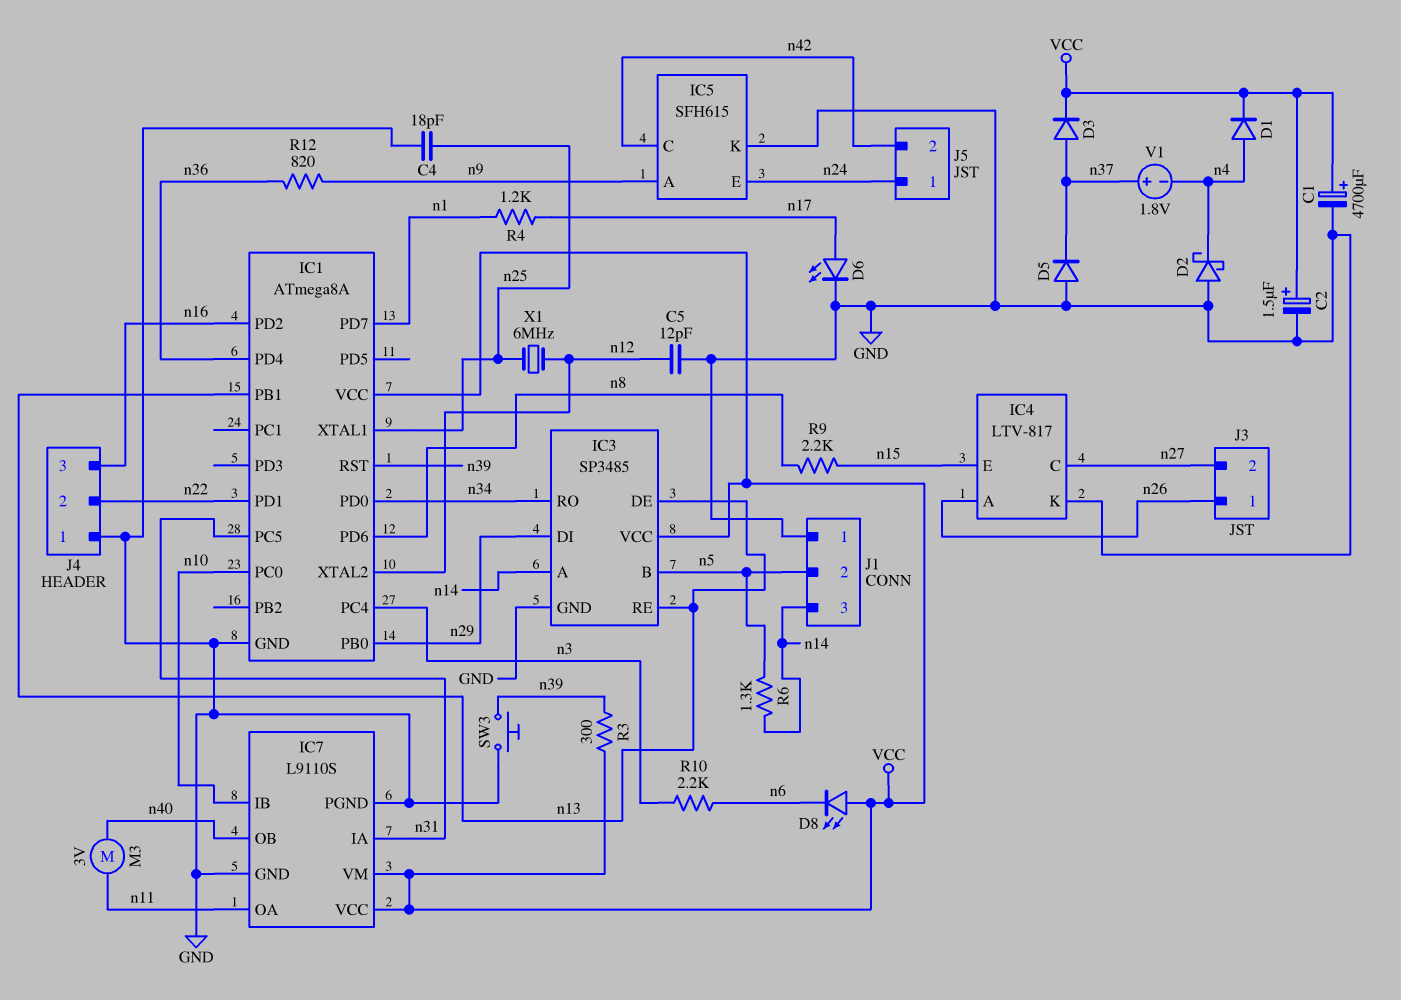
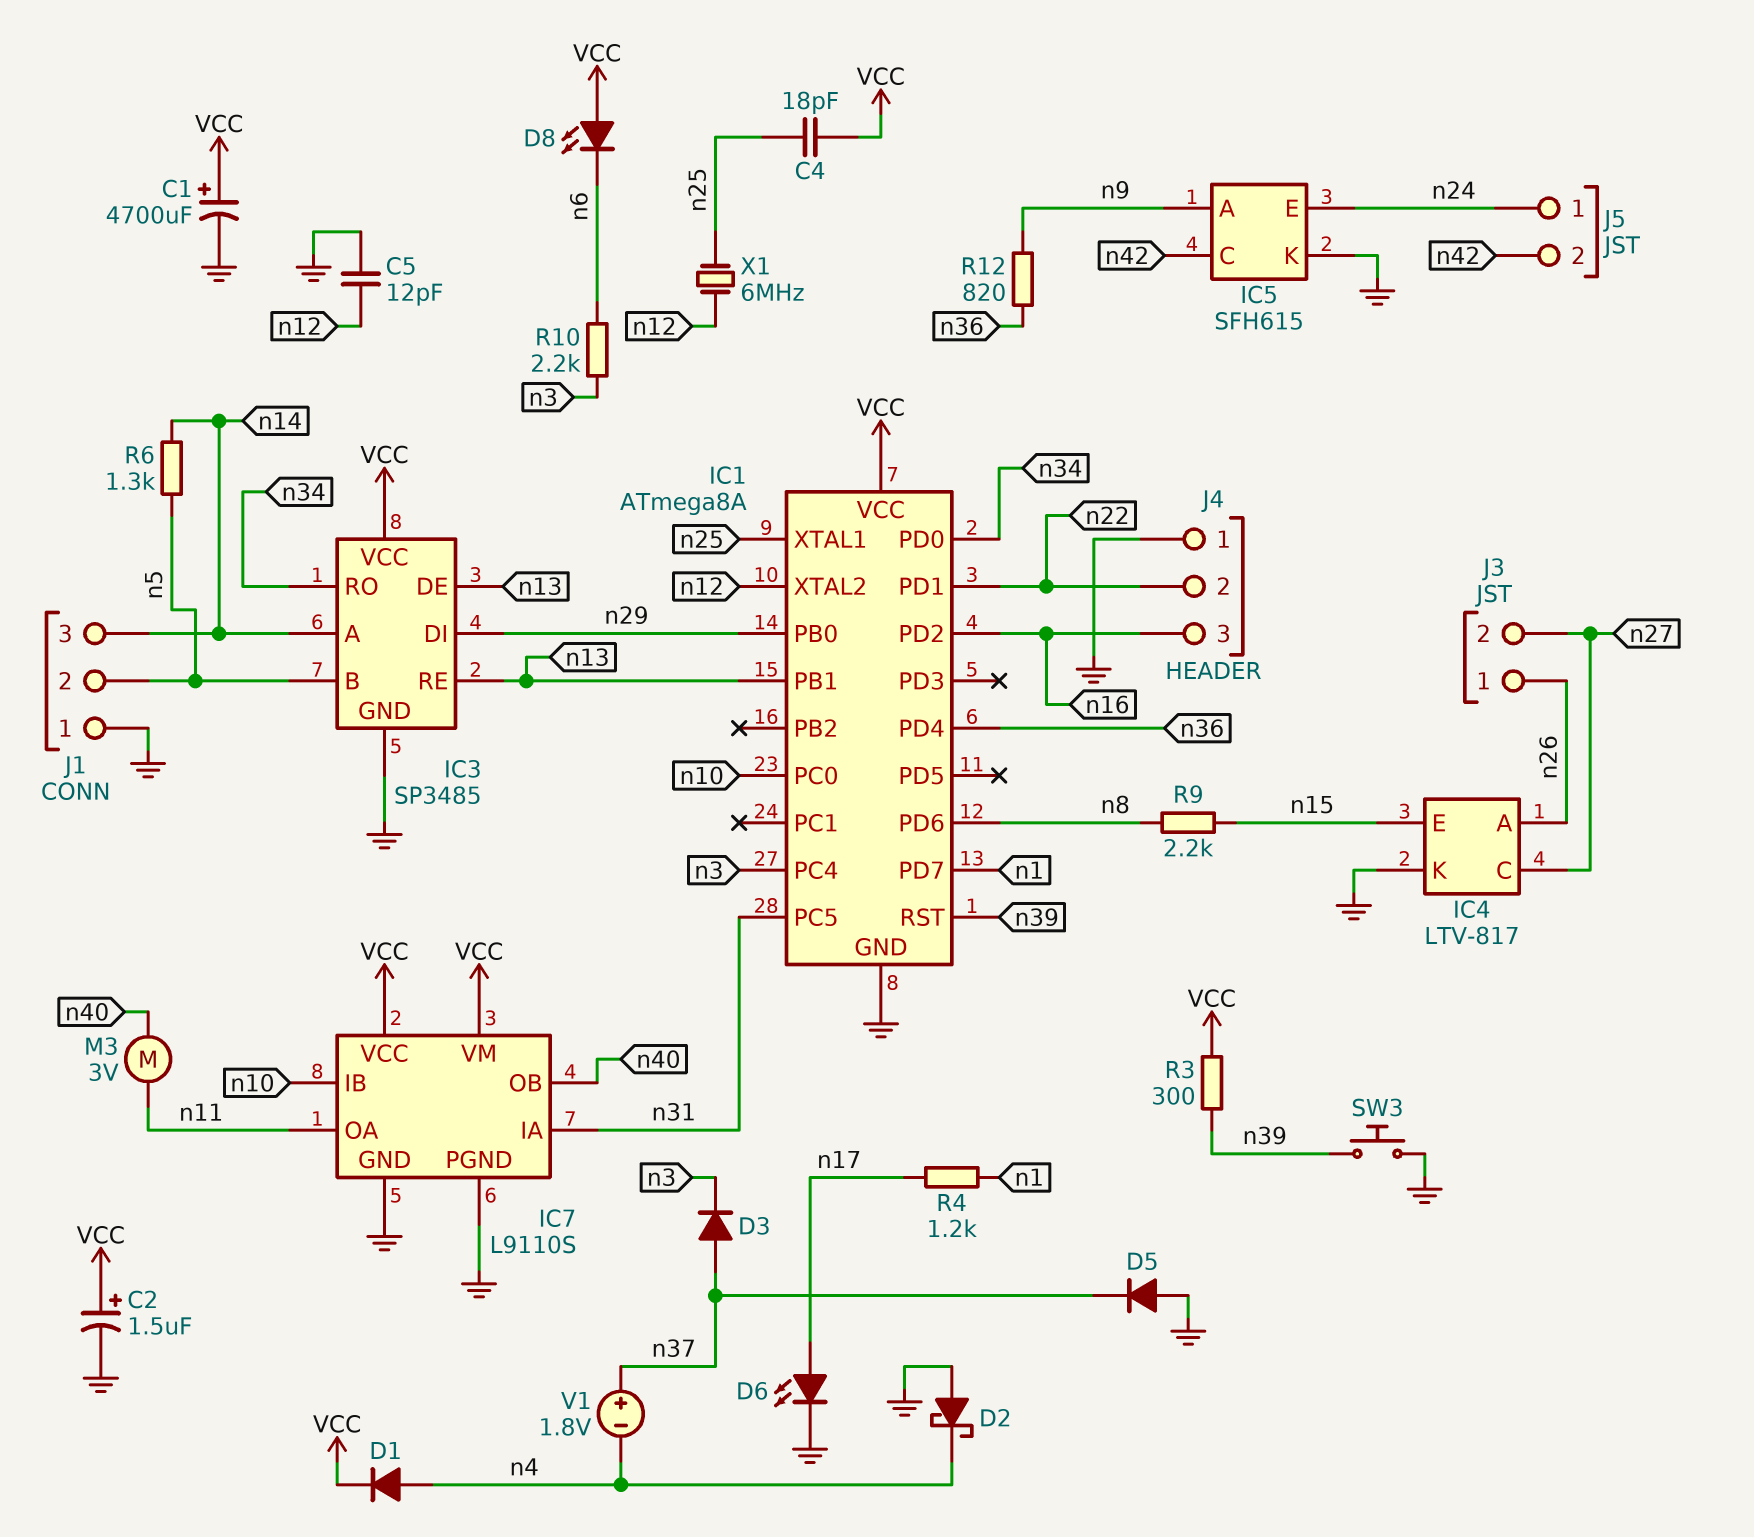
C4: 18pF (GND, n25) -> 18pF (VCC, n25)
D3: diode (A n37, K VCC) -> diode (A n37, K n3)

